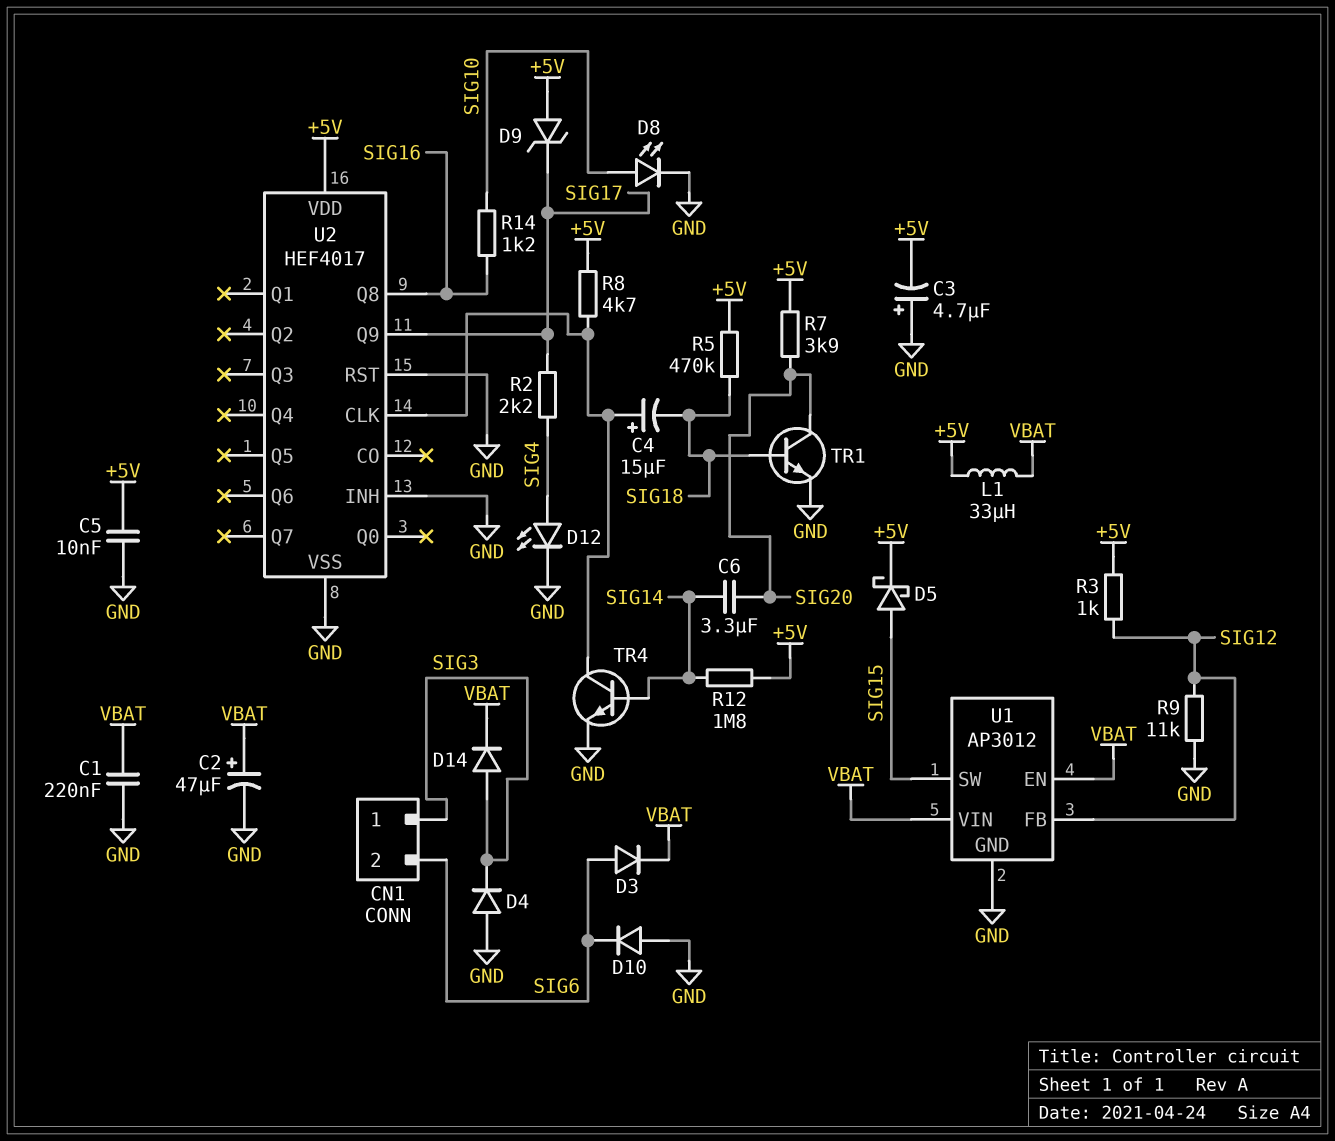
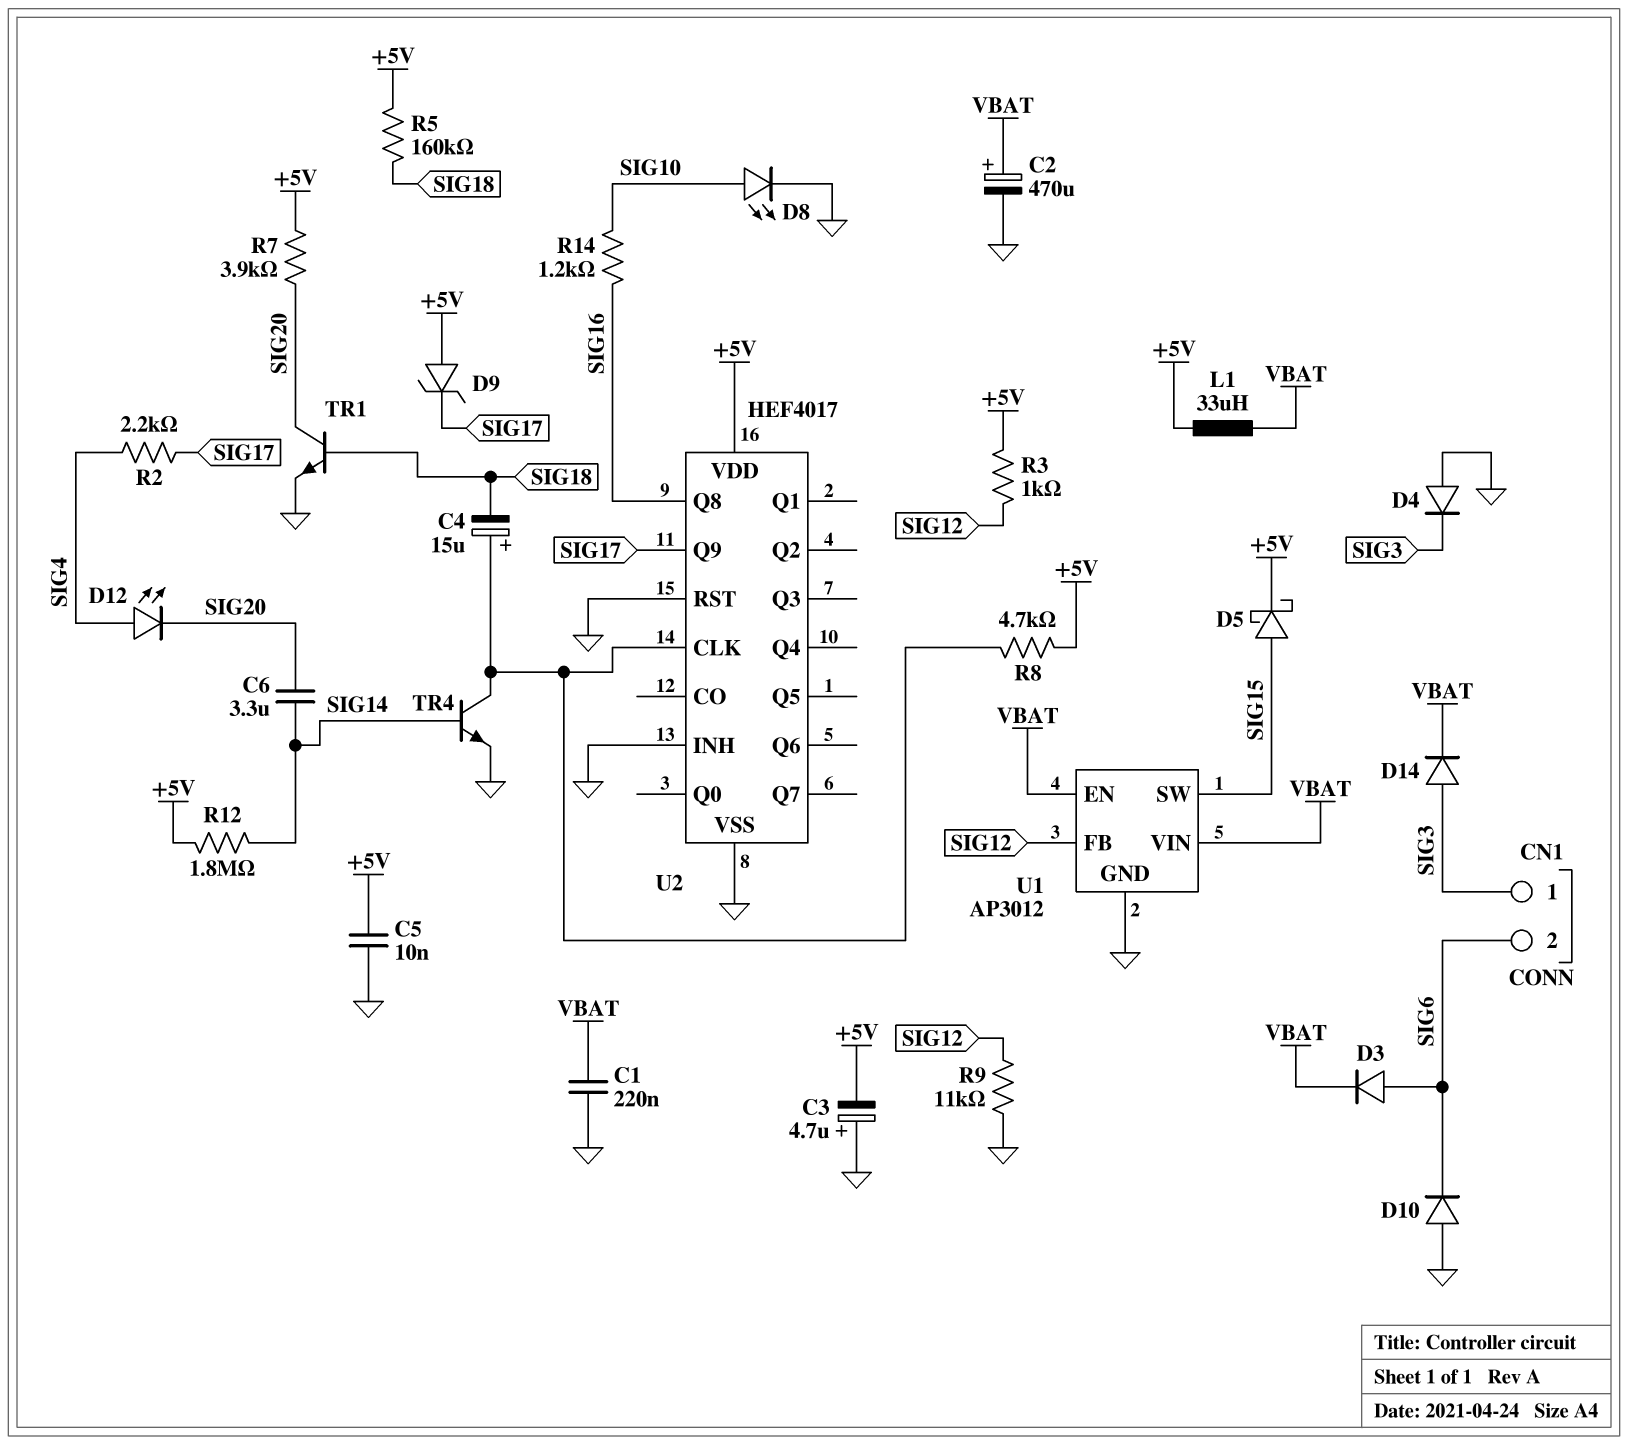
C2: 47uF (plus VBAT, minus GND) -> 470uF (plus VBAT, minus GND)
D12: LED (A SIG4, K GND) -> LED (A SIG4, K SIG20)
R5: 470k (+5V, SIG18) -> 160k (+5V, SIG18)

